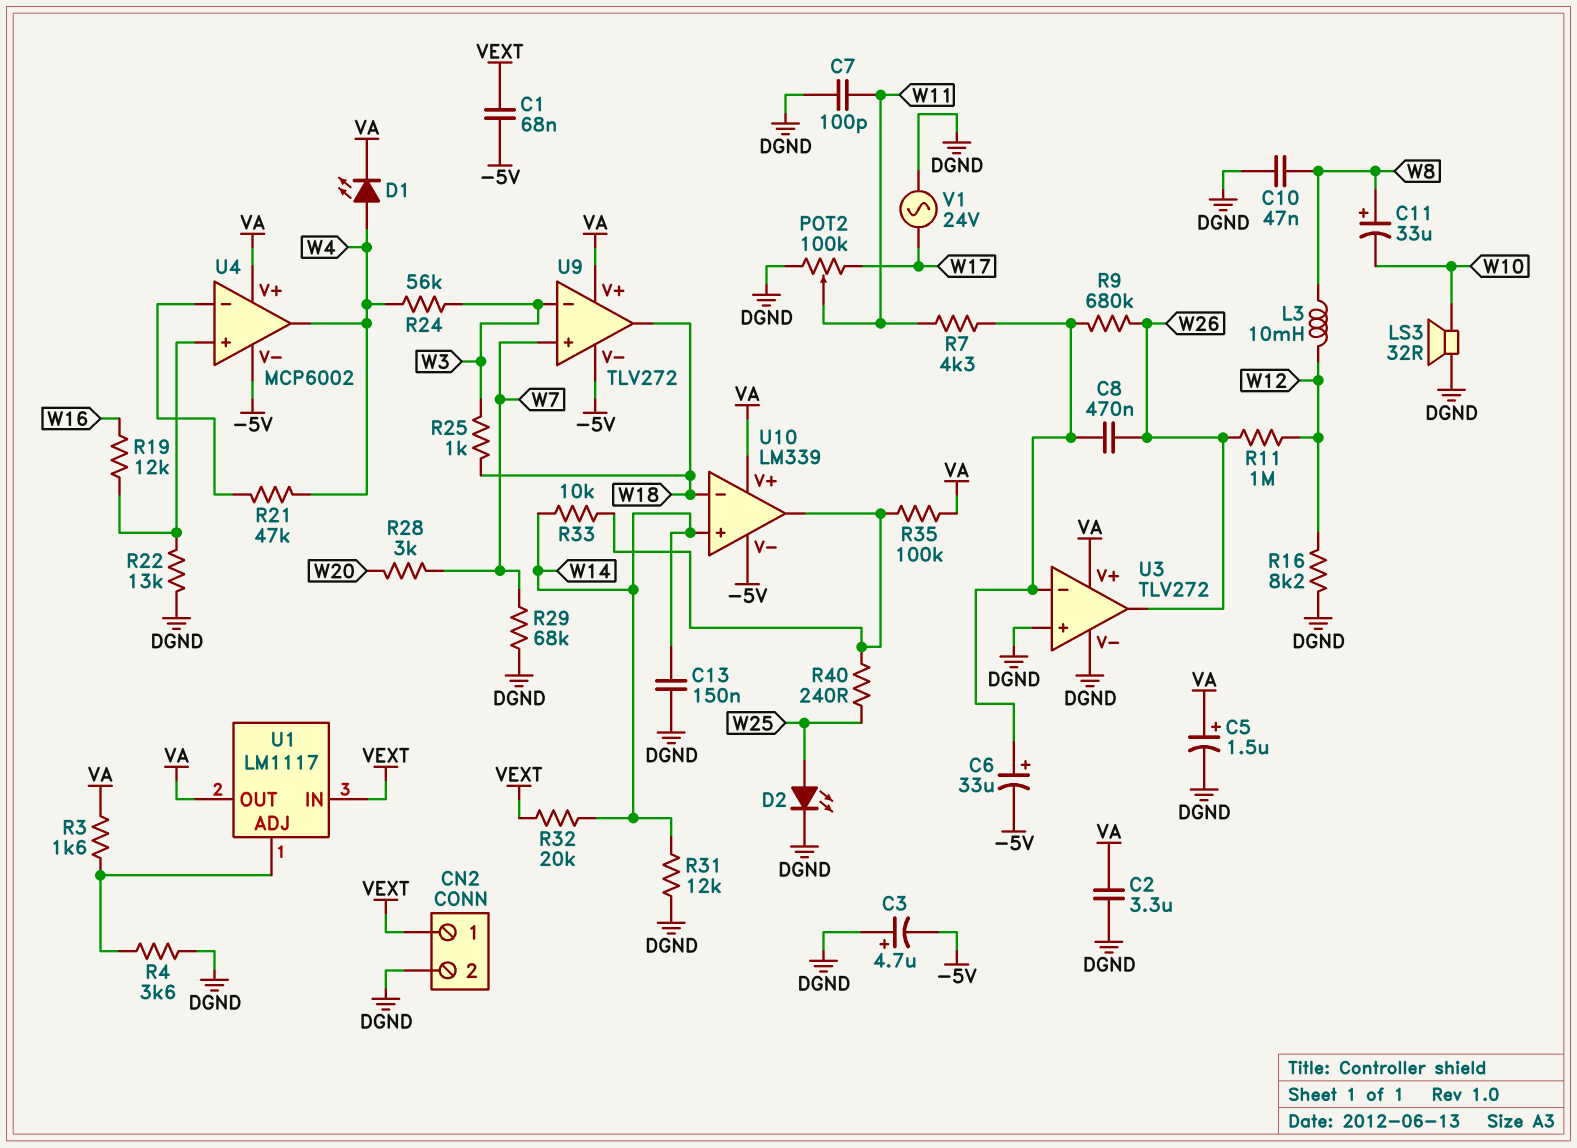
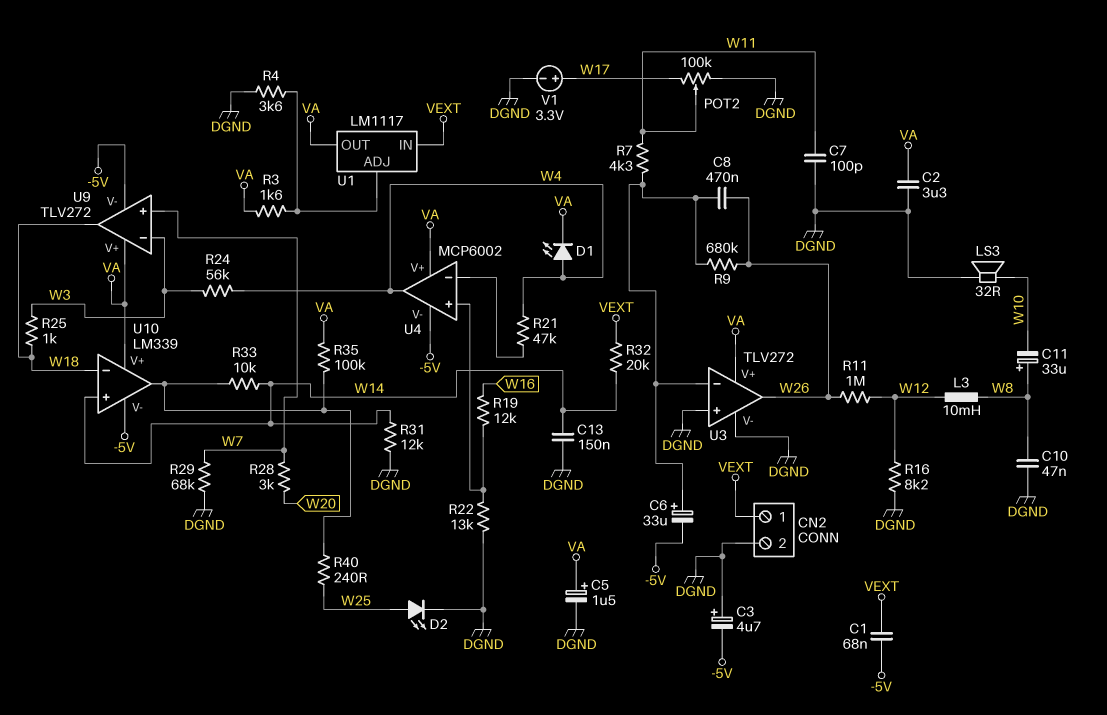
V1: AC 24V (DGND, W17) -> 3.3V (plus W17, minus DGND)

